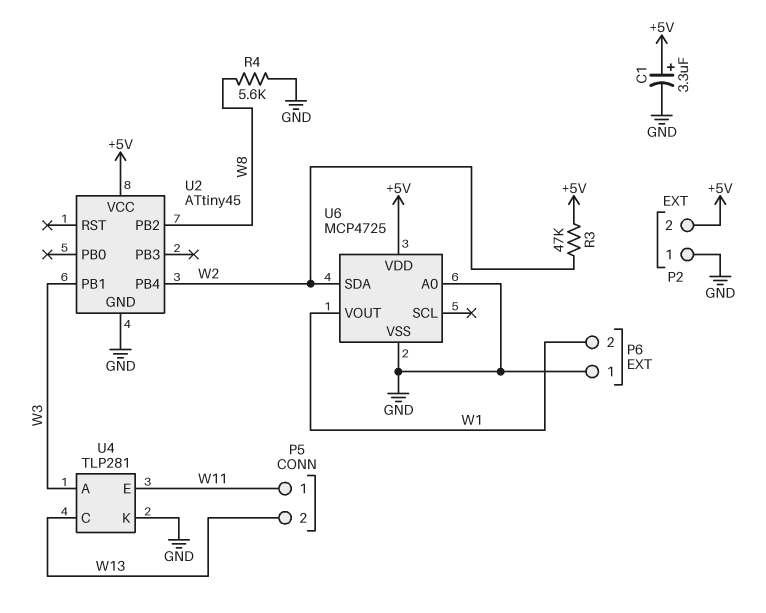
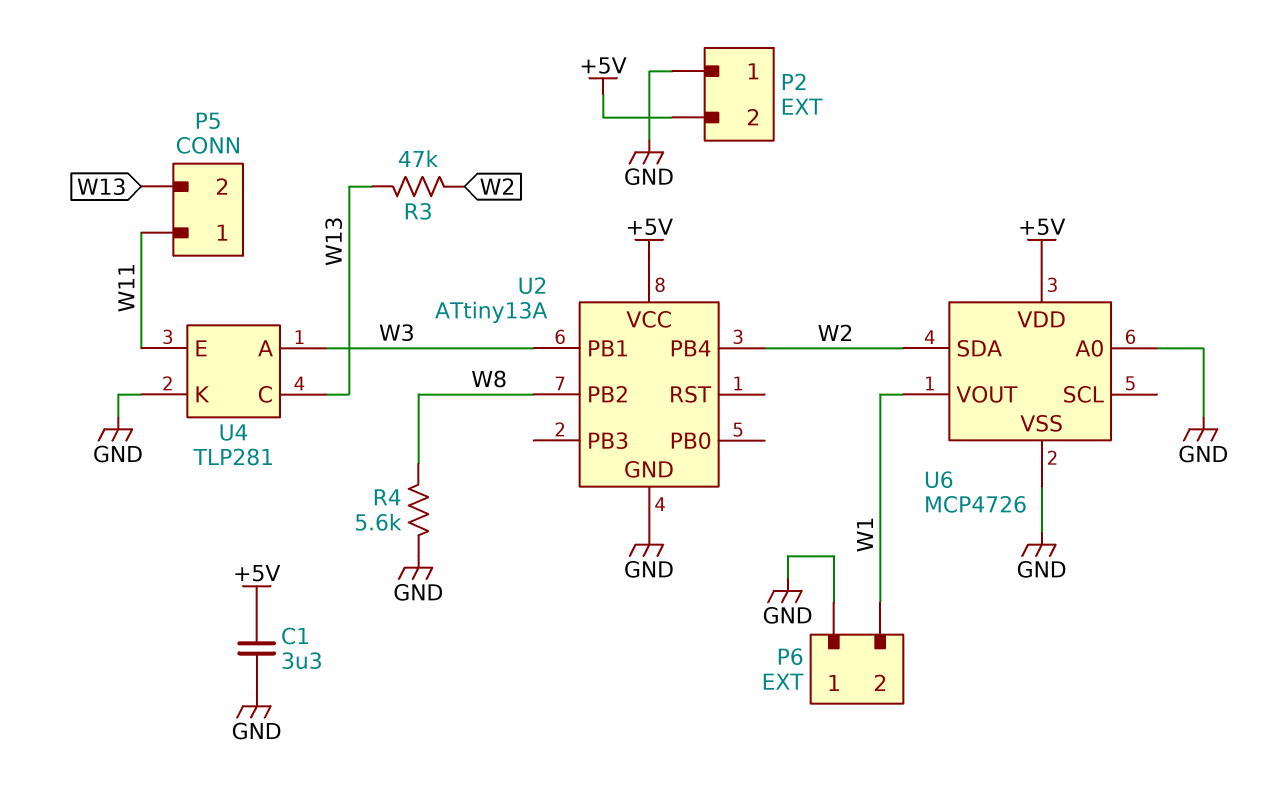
C1: 3.3uF (plus +5V, minus GND) -> 3.3uF (+5V, GND)
R3: 47k (+5V, W2) -> 47k (W2, W13)
U2: ATtiny45 -> ATtiny13A
U6: MCP4725 -> MCP4726

